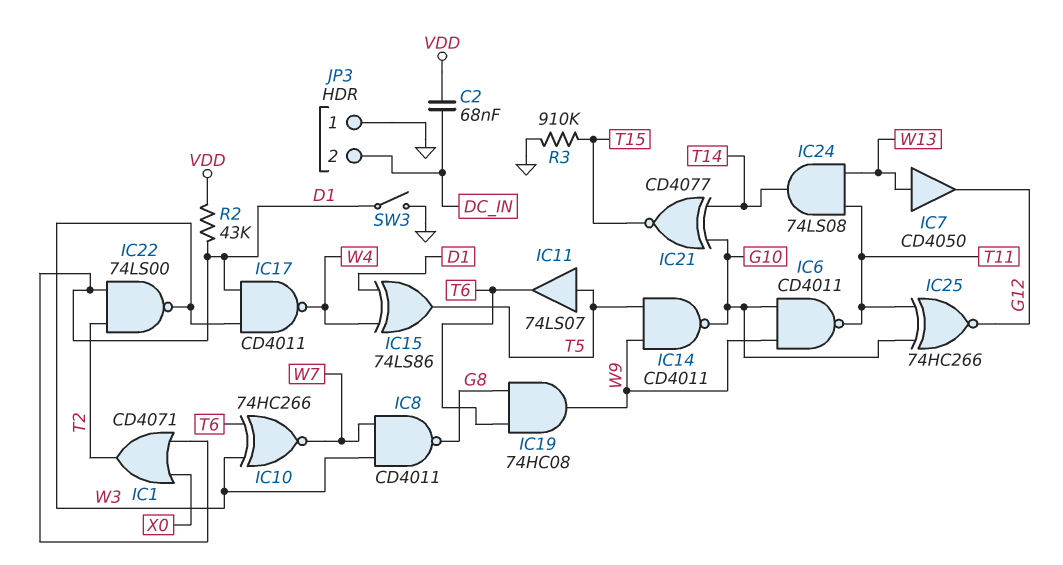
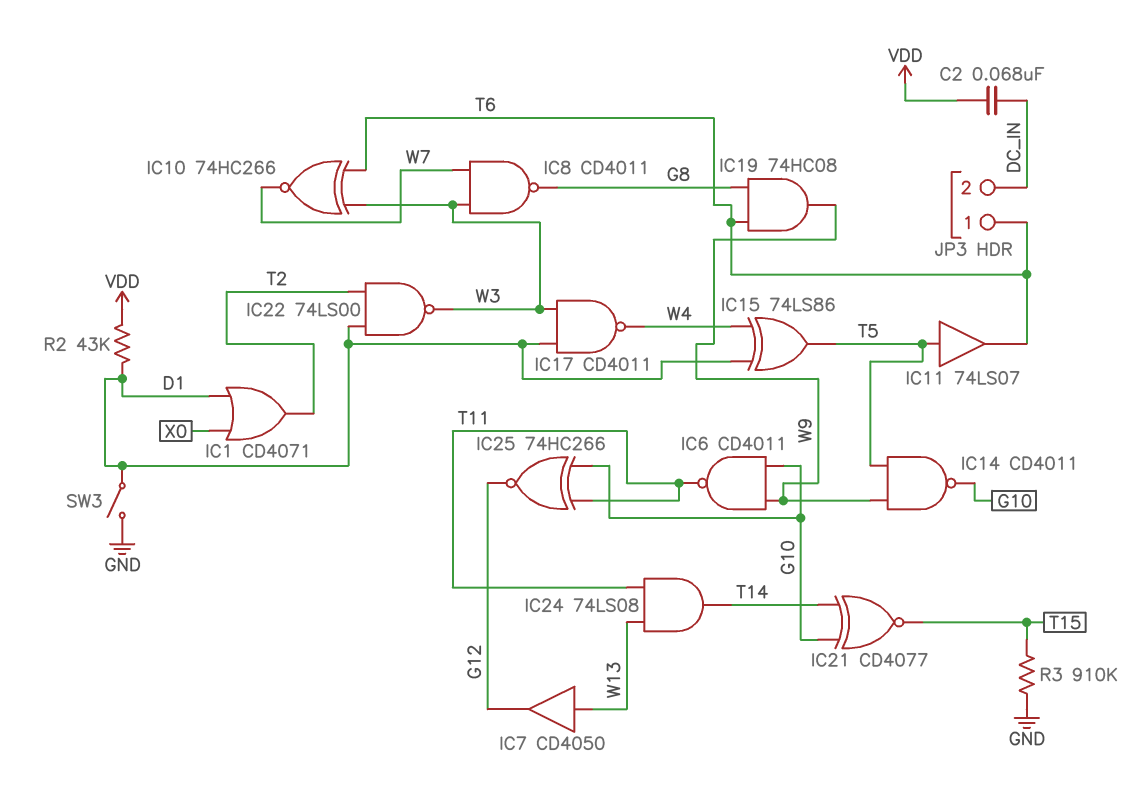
JP3 pin 1: GND -> T6

